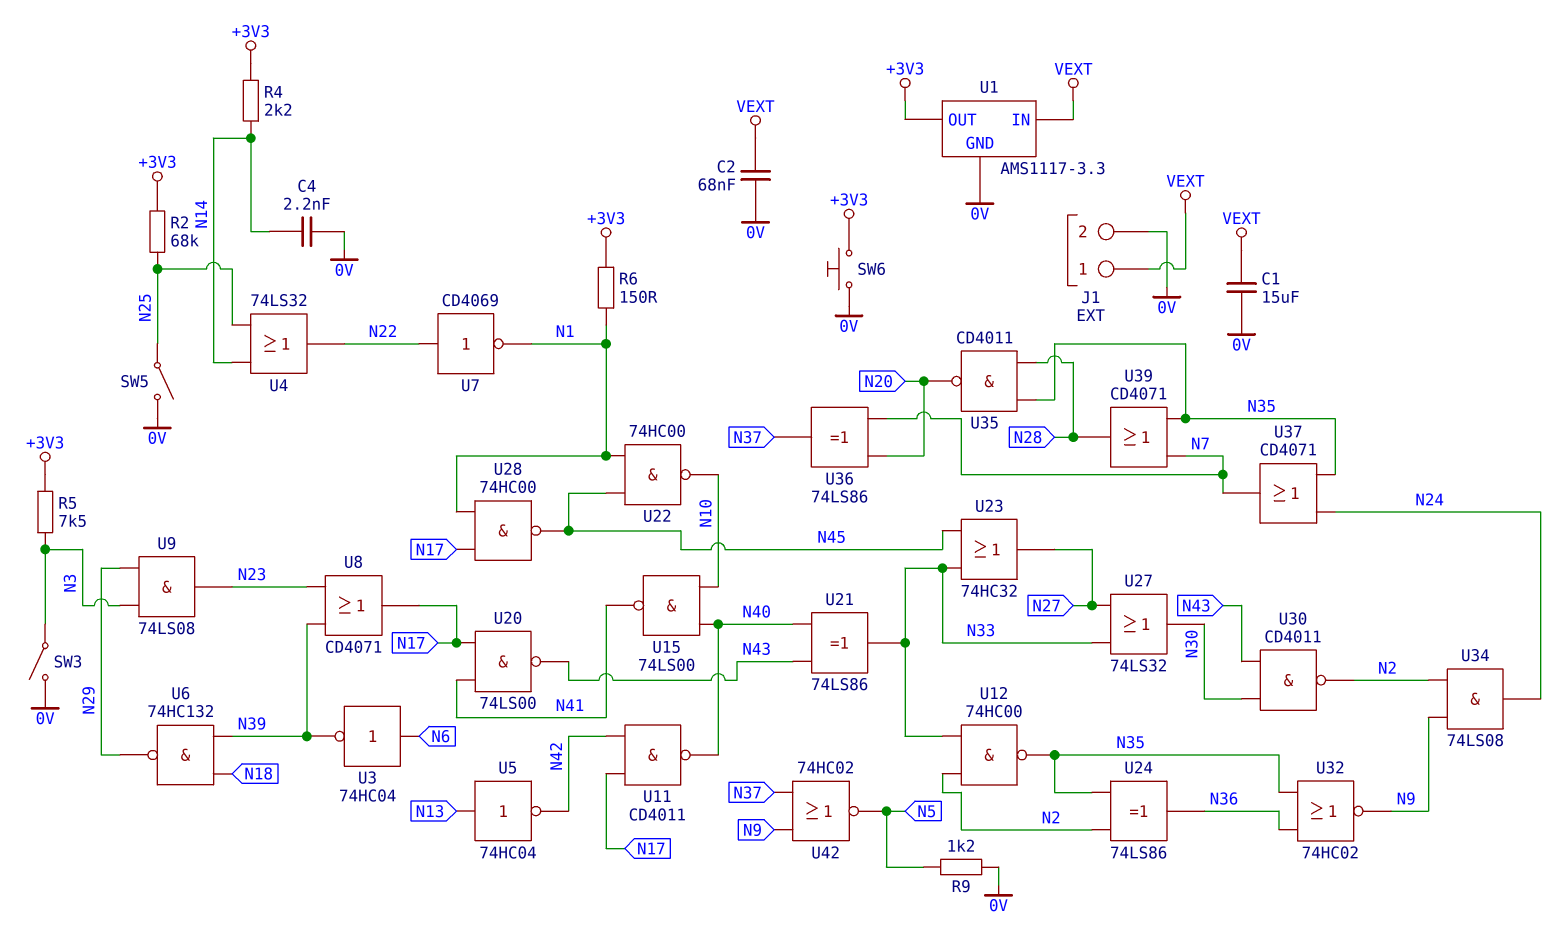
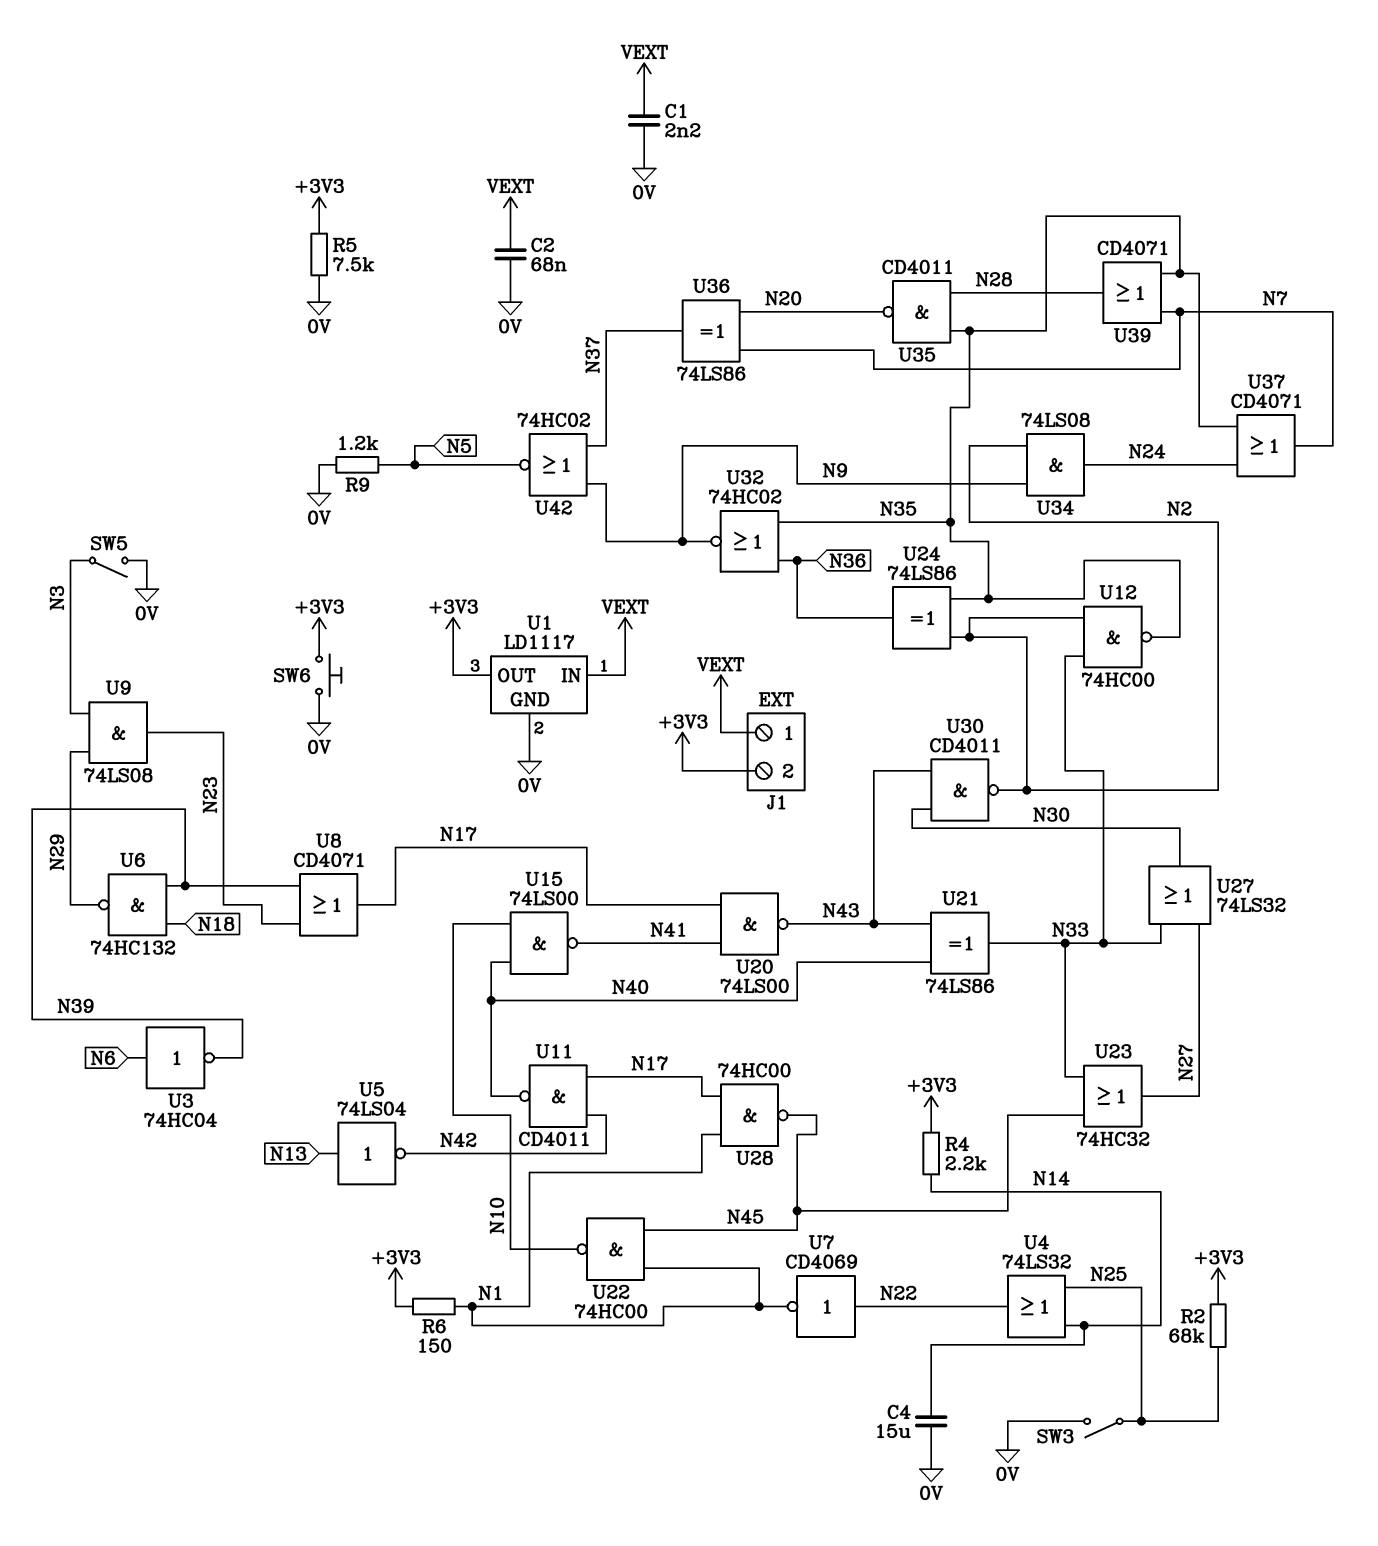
C1: 15uF (0V, VEXT) -> 2.2nF (0V, VEXT)
C4: 2.2nF (0V, N14) -> 15uF (0V, N14)
J1 pin 2: 0V -> +3V3
R5: 7.5k (+3V3, N3) -> 7.5k (+3V3, 0V)
SW3: switch (0V, N3) -> switch (0V, N25)
SW5: switch (0V, N25) -> switch (0V, N3)
U1: AMS1117-3.3 -> LD1117
U5: NOT 74HC04 (in N13, out N42) -> NOT 74LS04 (in N13, out N42)

